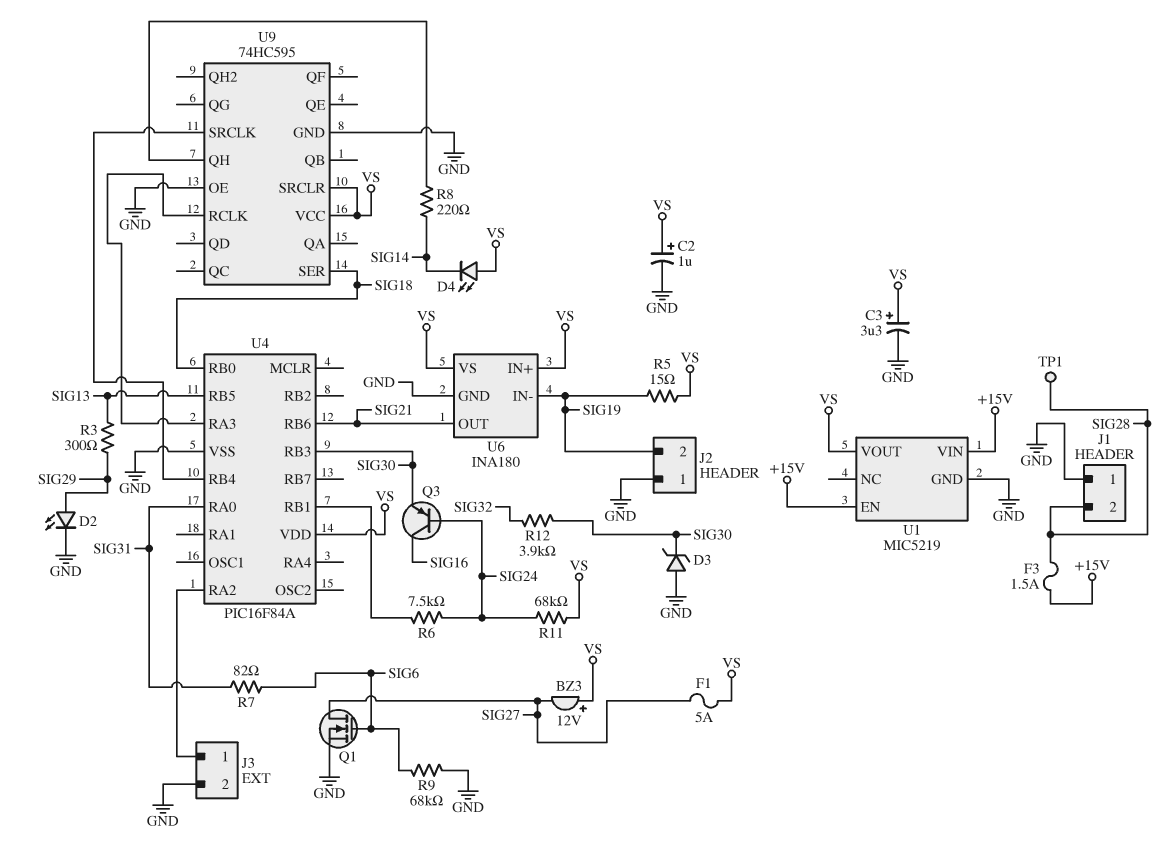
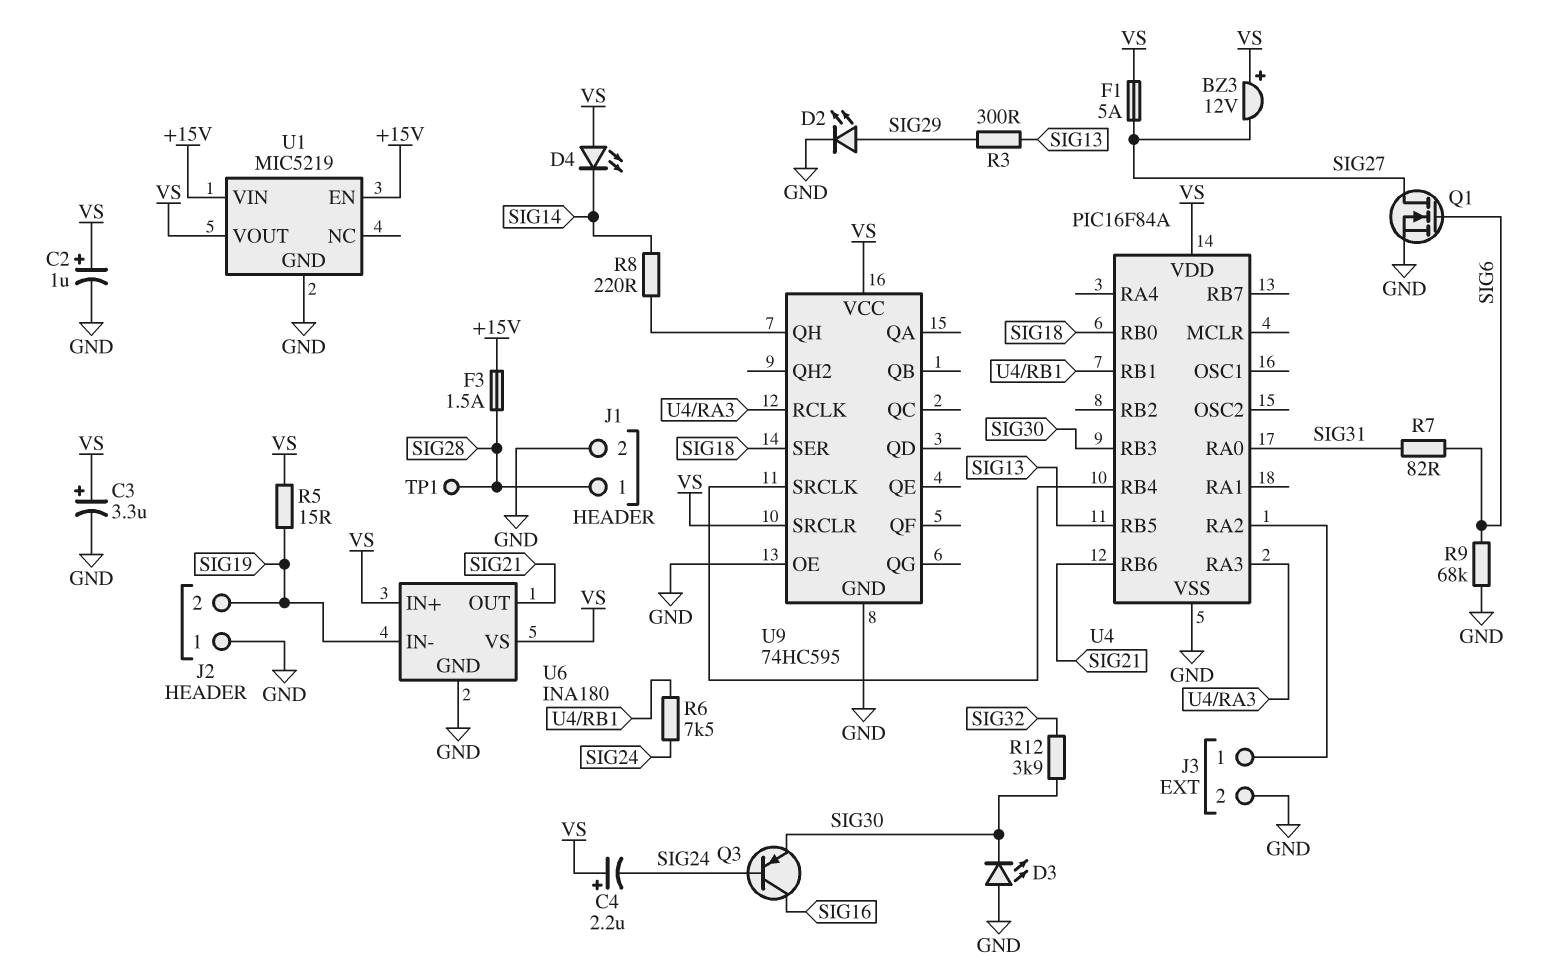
C4: none -> 2.2uF (plus VS, minus SIG24)
D3: zener (A GND, K SIG30) -> LED (A GND, K SIG30)
J1 pin 1: GND -> SIG28
J1 pin 2: SIG28 -> GND
R11: 68k (SIG24, VS) -> none

